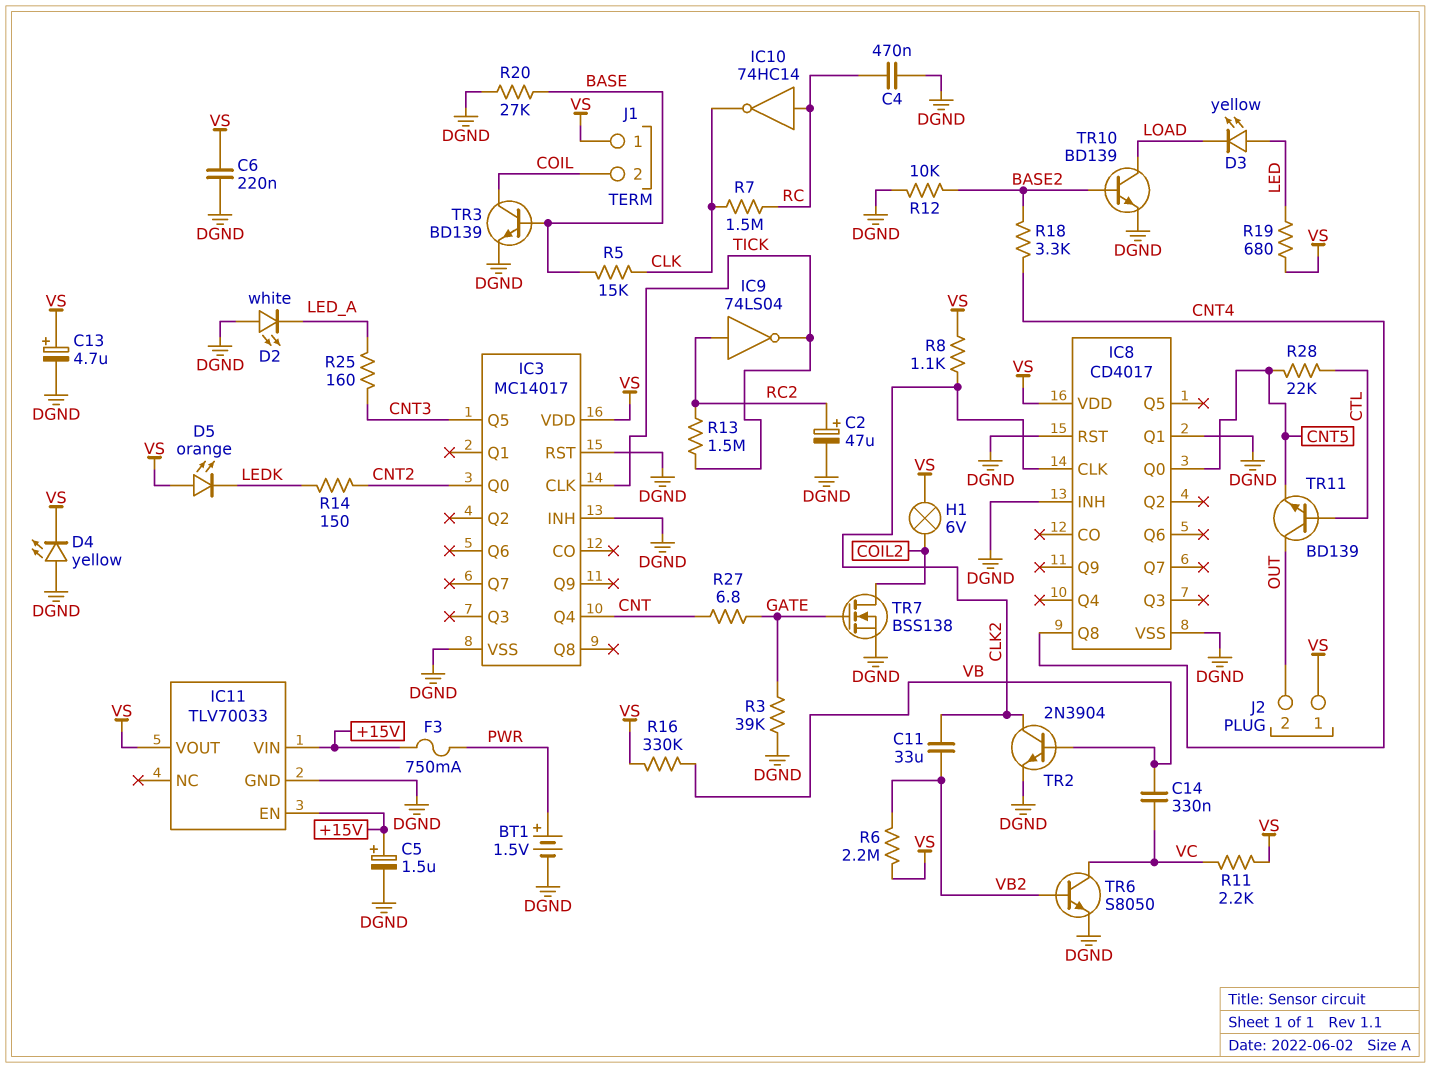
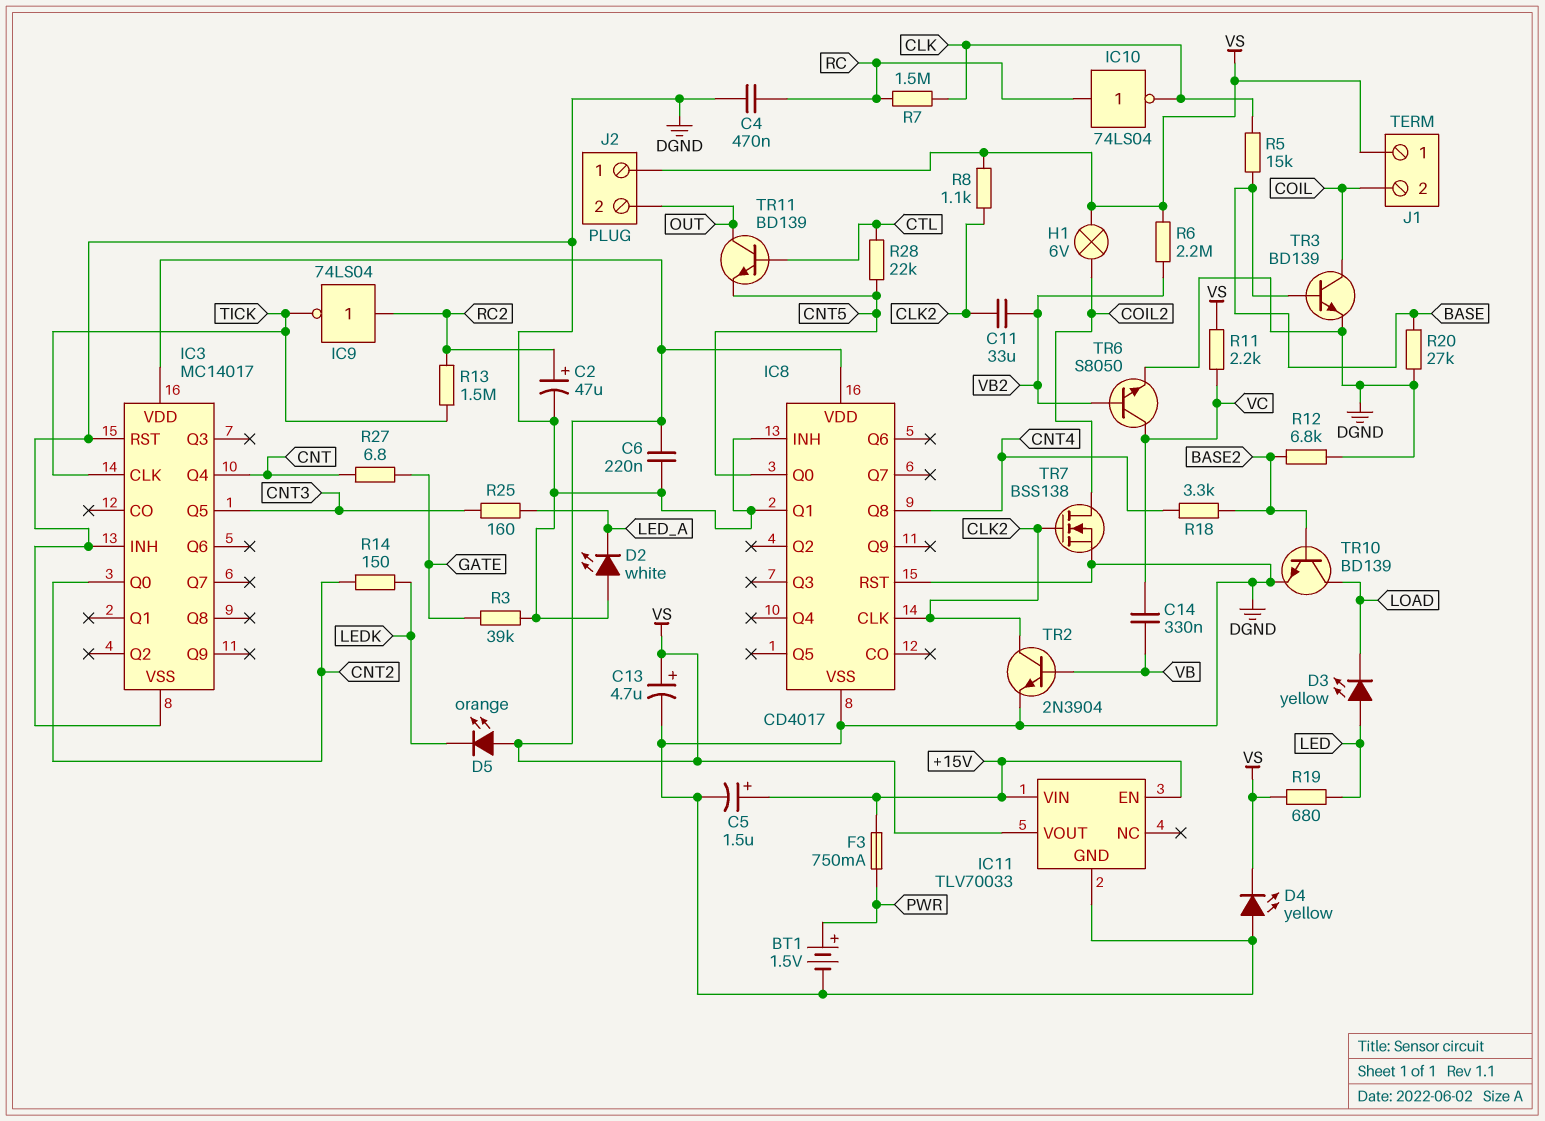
IC10: NOT 74HC14 (in RC, out CLK) -> NOT 74LS04 (in RC, out CLK)
R12: 10k (BASE2, DGND) -> 6.8k (BASE2, DGND)
R16: 330k (VB, VS) -> none
TR7: NMOS BSS138 (G GATE, D COIL2, S DGND) -> NMOS BSS138 (G CLK2, D COIL2, S DGND)

